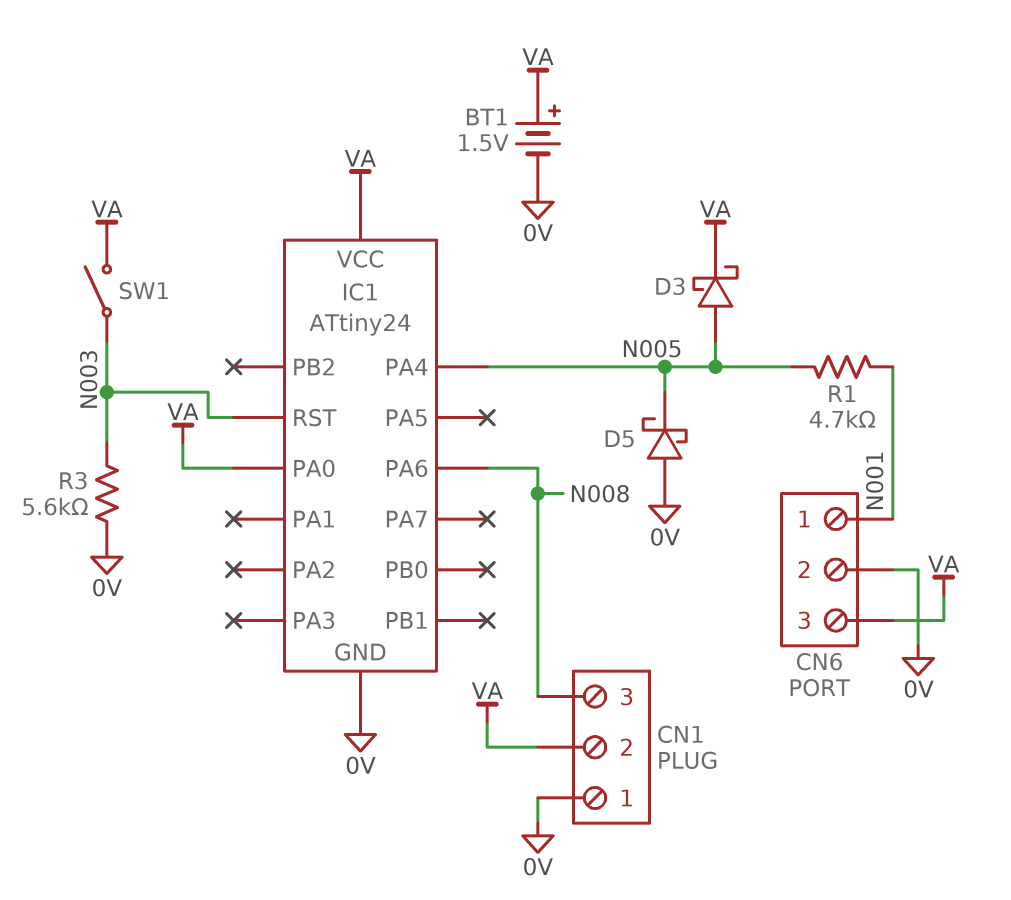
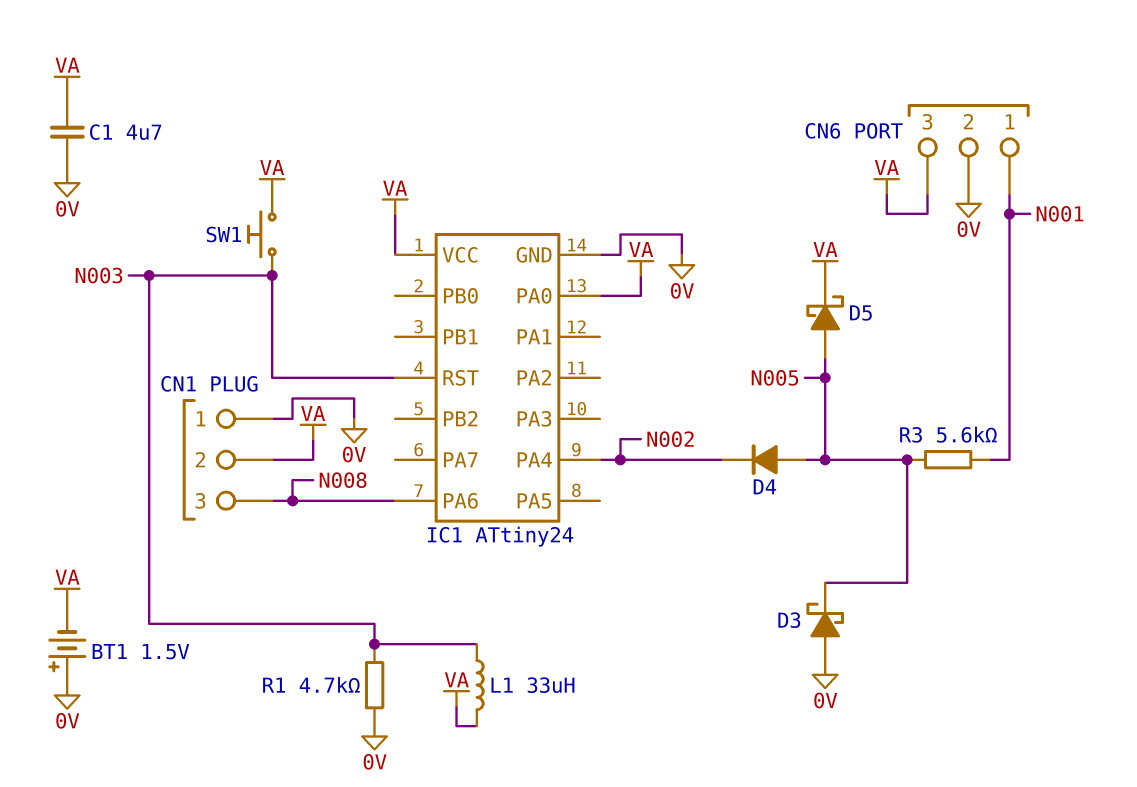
BT1: 1.5V (plus VA, minus 0V) -> 1.5V (plus 0V, minus VA)
C1: none -> 4.7uF (0V, VA)
D3: schottky (A N005, K VA) -> schottky (A 0V, K N005)
D4: none -> diode (A N005, K N002)
D5: schottky (A 0V, K N005) -> schottky (A N005, K VA)
IC1 pin PA4: N005 -> N002
L1: none -> 33uH (N003, VA)
R1: 4.7k (N001, N005) -> 4.7k (0V, N003)
R3: 5.6k (0V, N003) -> 5.6k (N001, N005)
SW1: switch (N003, VA) -> button (N003, VA)

